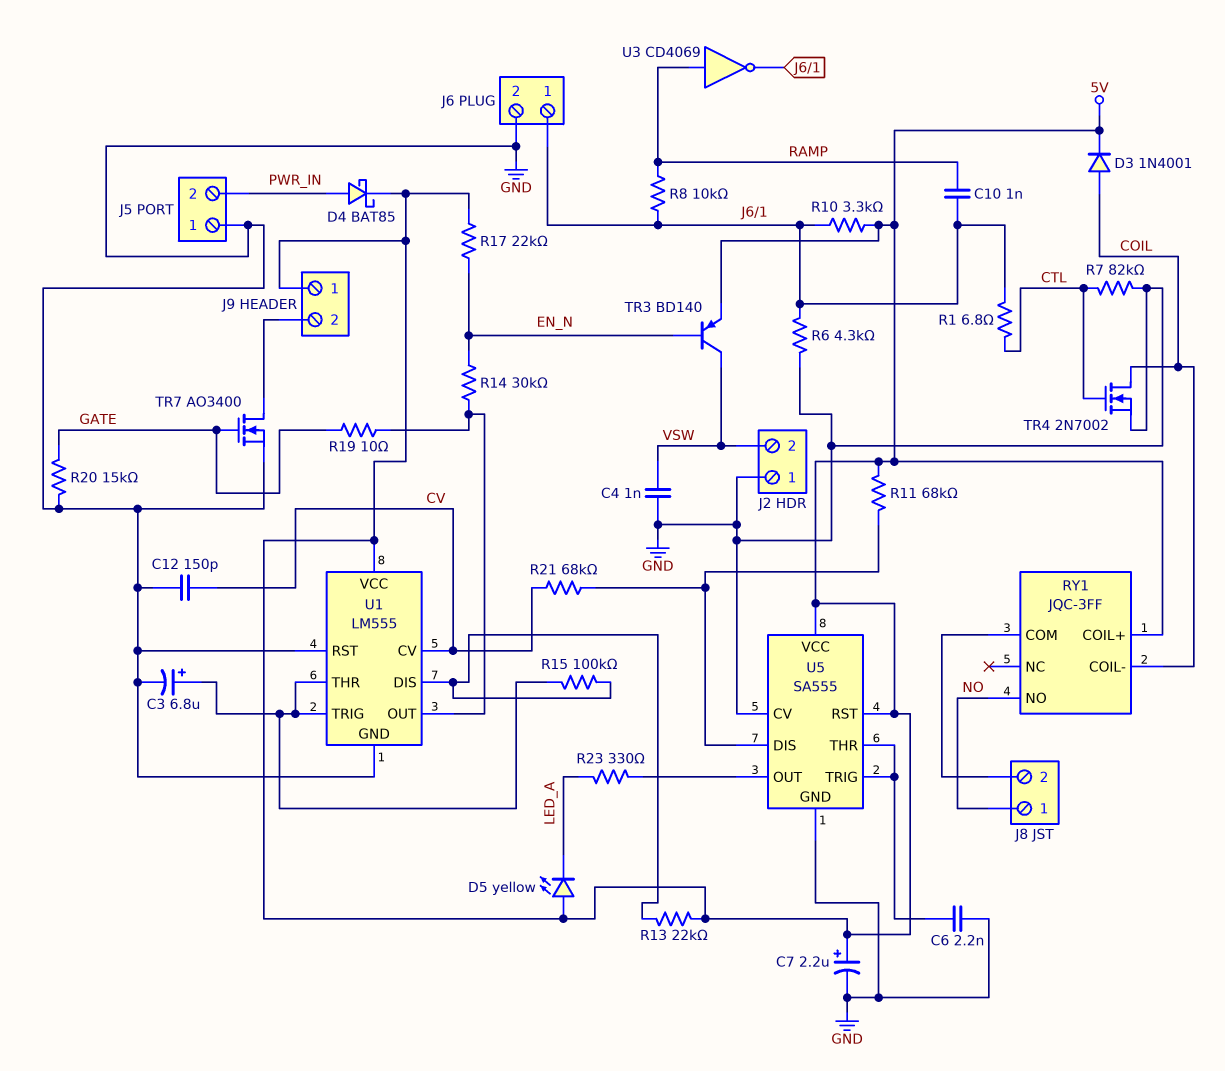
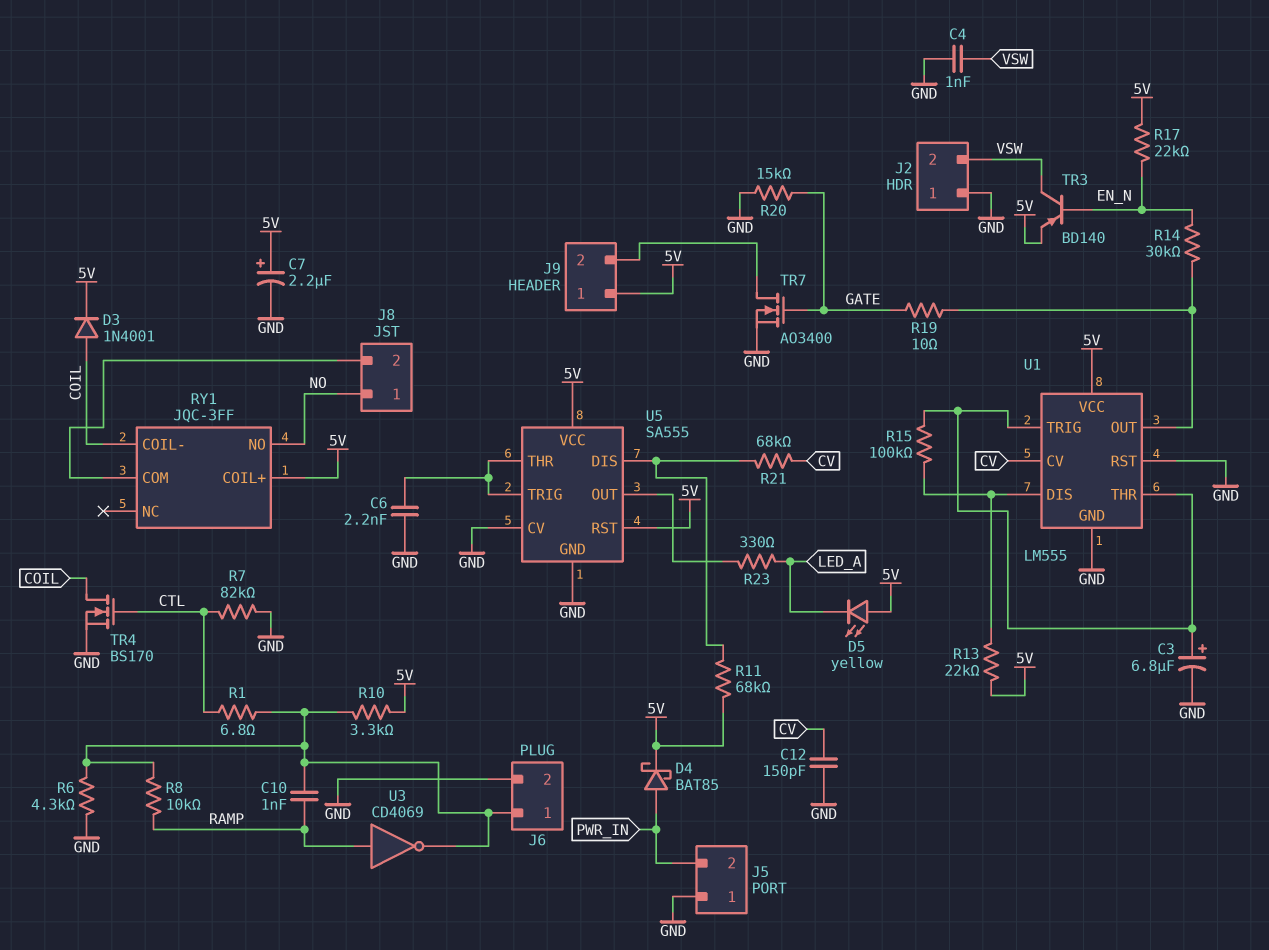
TR4: NMOS 2N7002 (G CTL, D COIL, S GND) -> NMOS BS170 (G CTL, D COIL, S GND)

